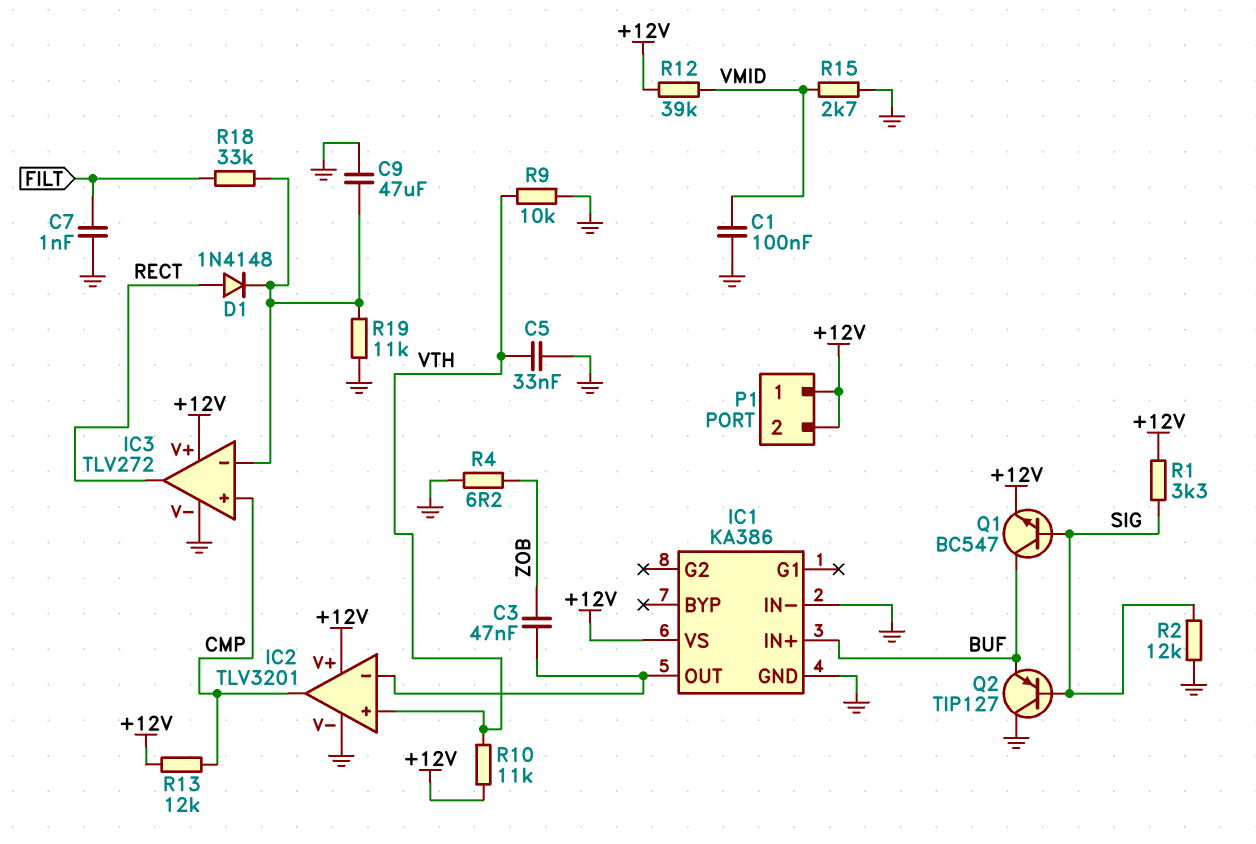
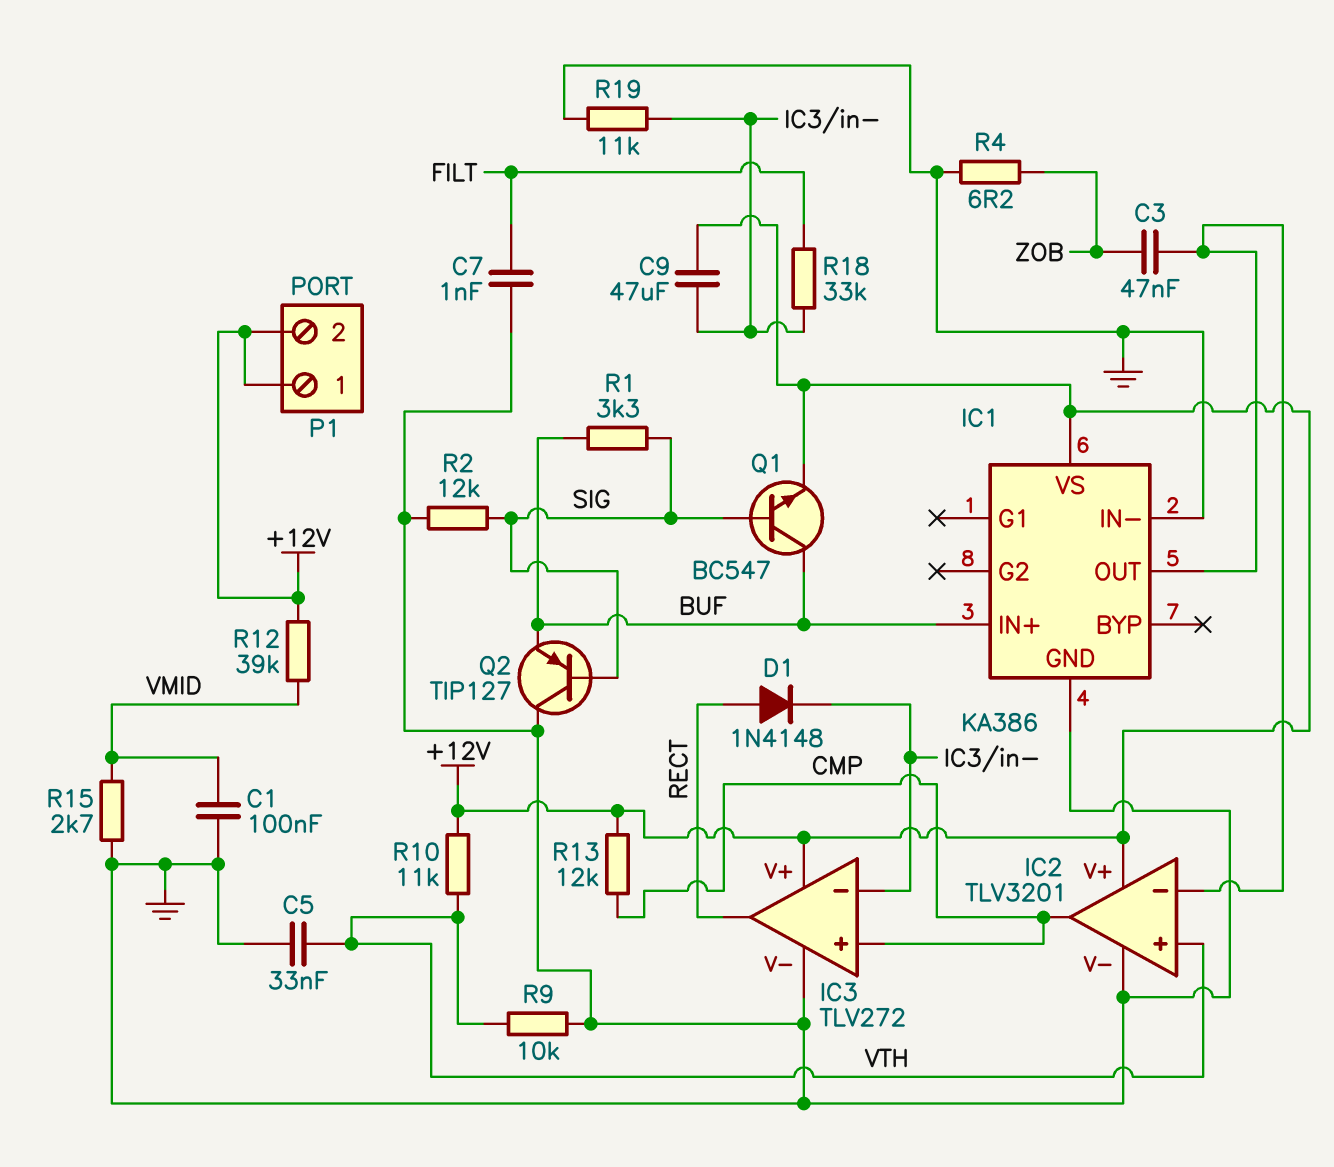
C9: 47uF (GND, IC3/in-) -> 47uF (+12V, IC3/in-)
R1: 3.3k (+12V, SIG) -> 3.3k (BUF, SIG)

